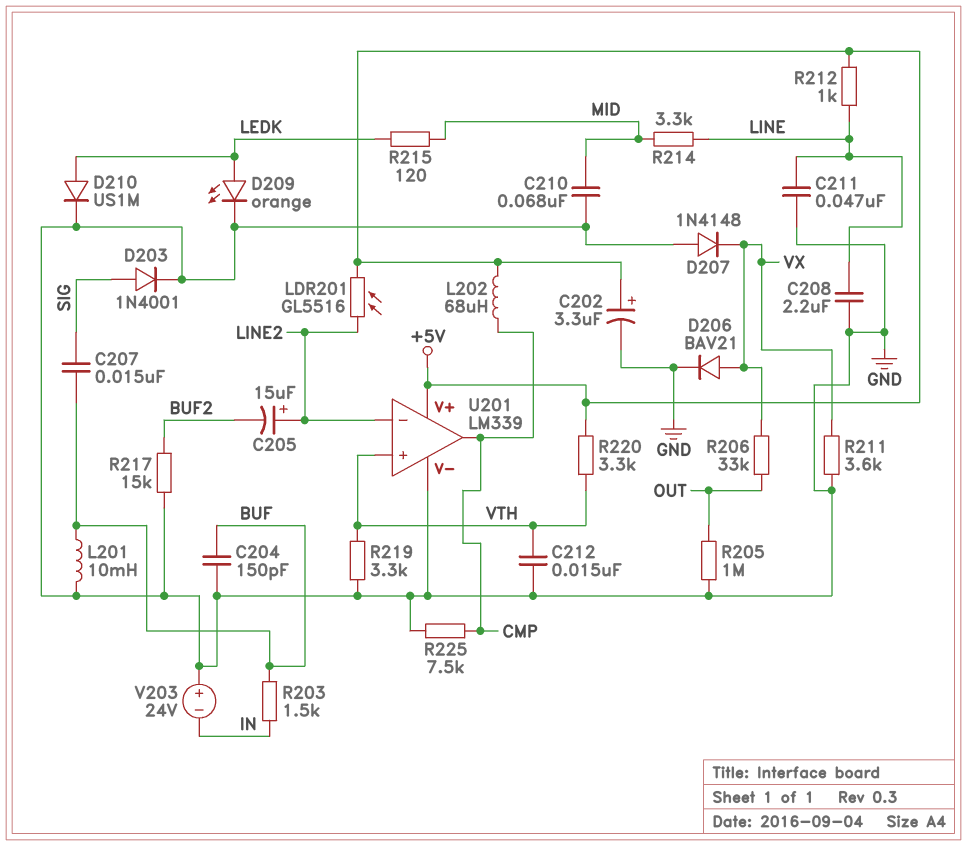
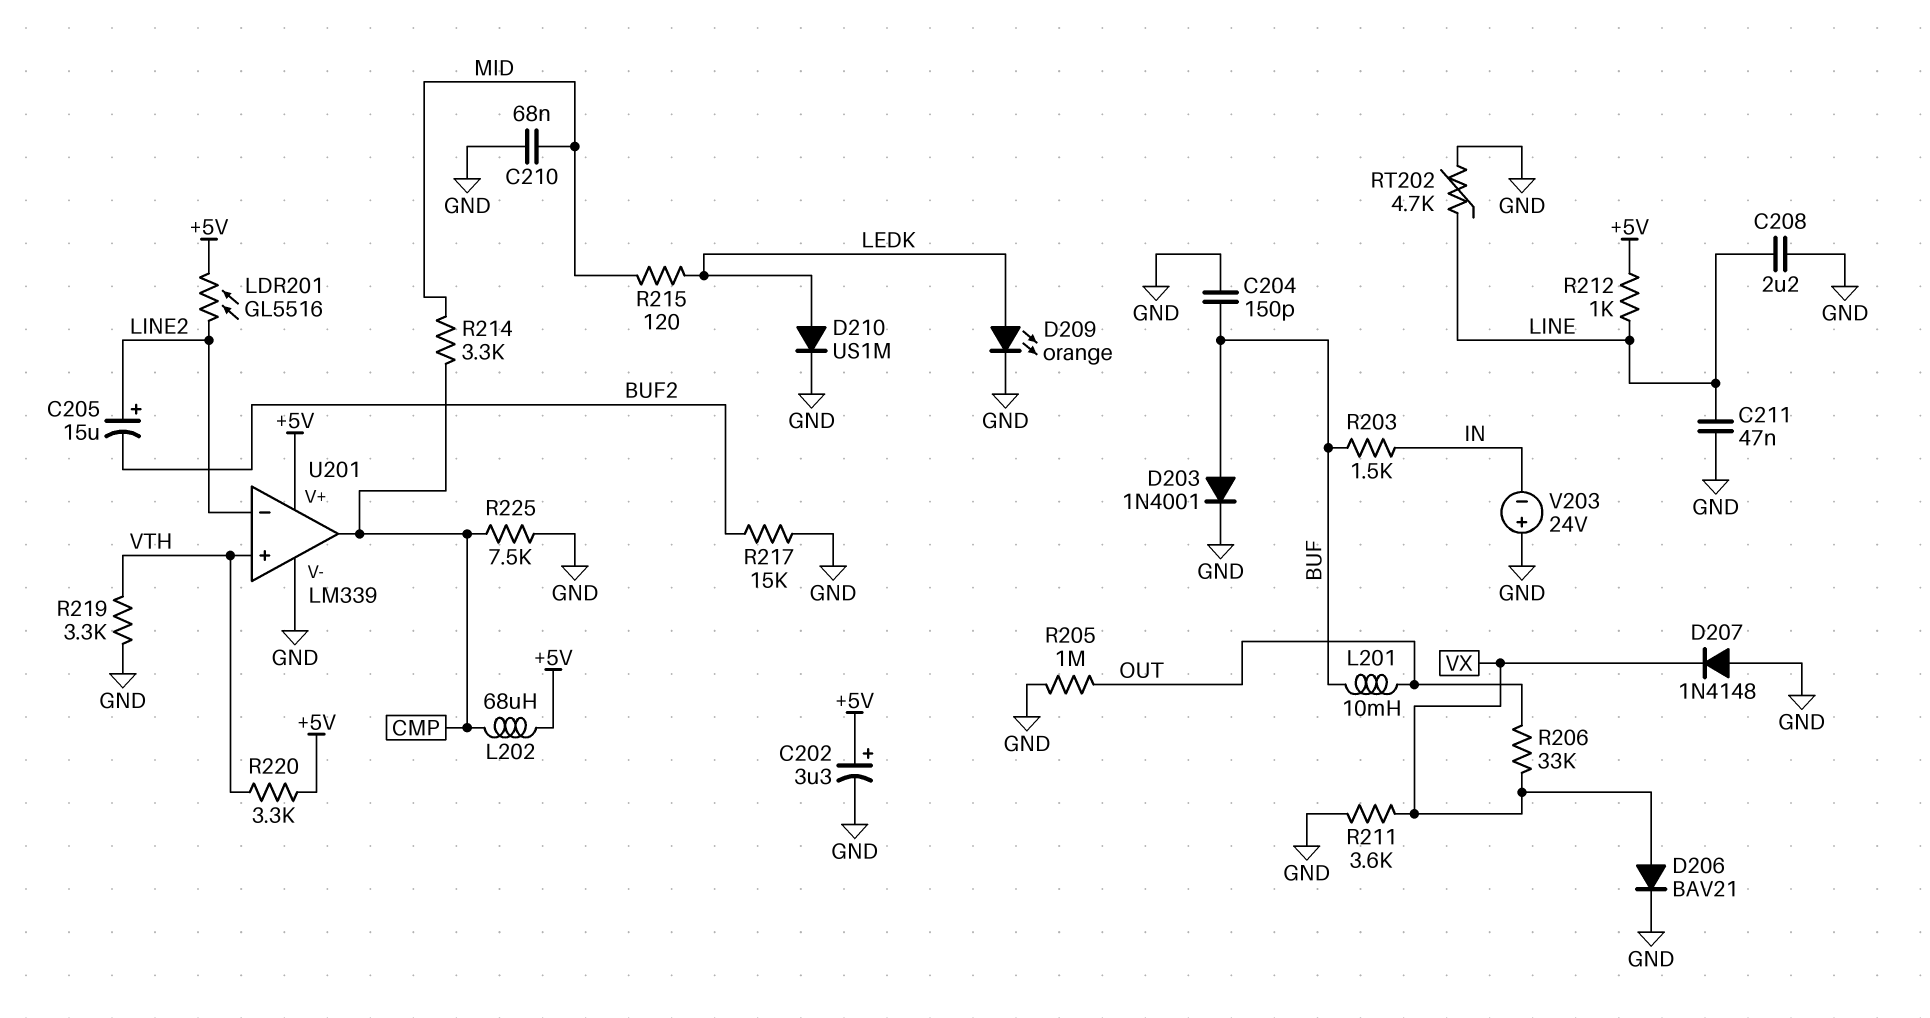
C207: 15nF (BUF, SIG) -> none
C212: 15nF (GND, VTH) -> none
D203: diode 1N4001 (A SIG, K GND) -> diode 1N4001 (A BUF, K GND)
L201: 10mH (BUF, GND) -> 10mH (BUF, OUT)
R214: 3.3k (LINE, MID) -> 3.3k (CMP, MID)
RT202: none -> 4.7k (GND, LINE)

